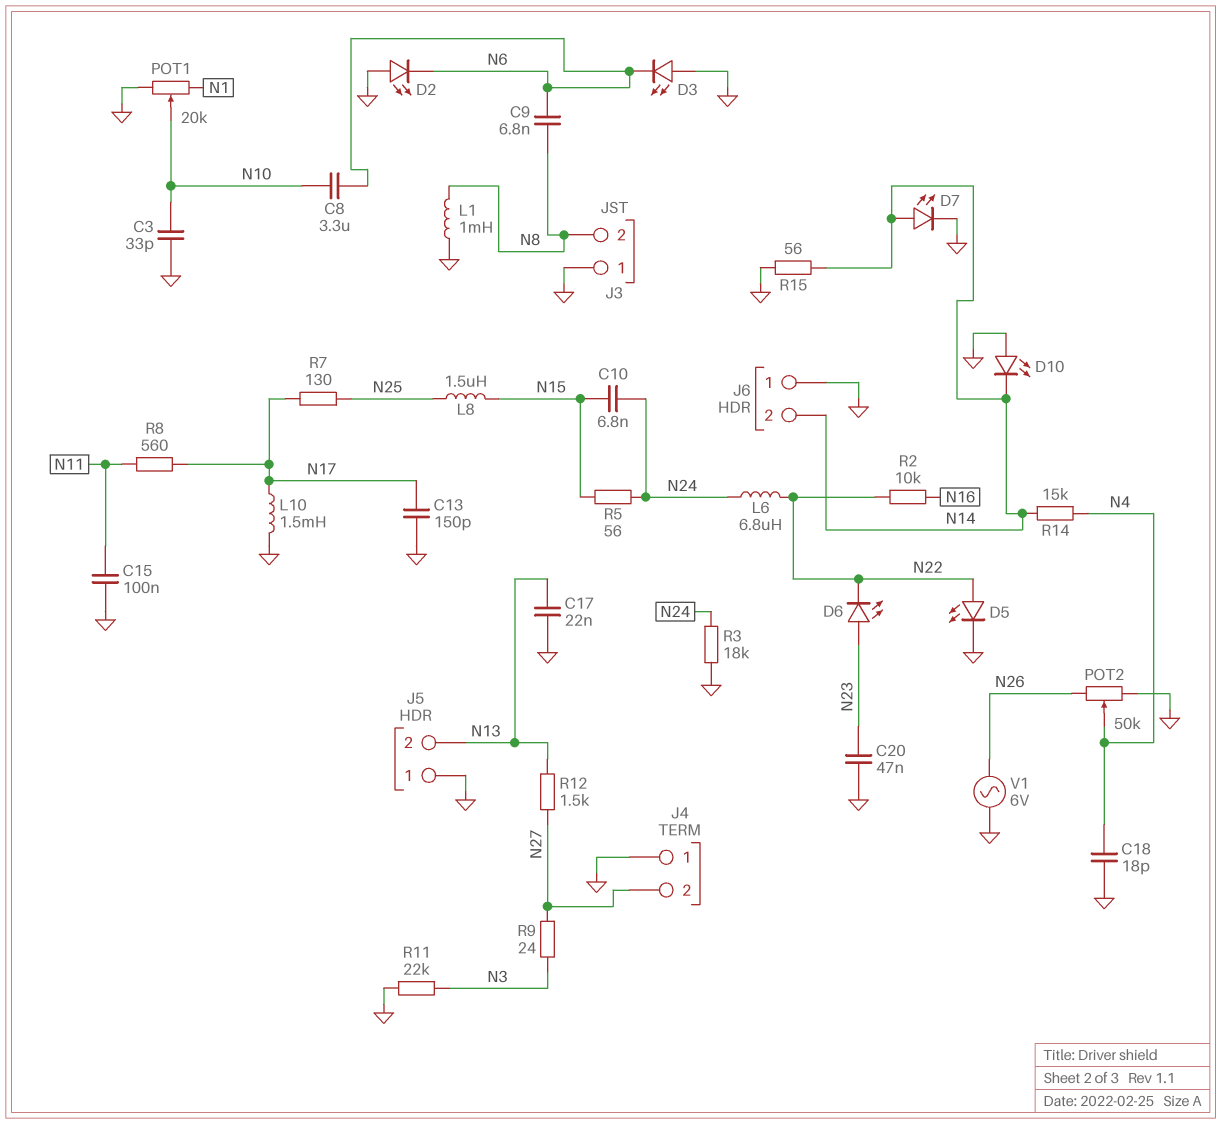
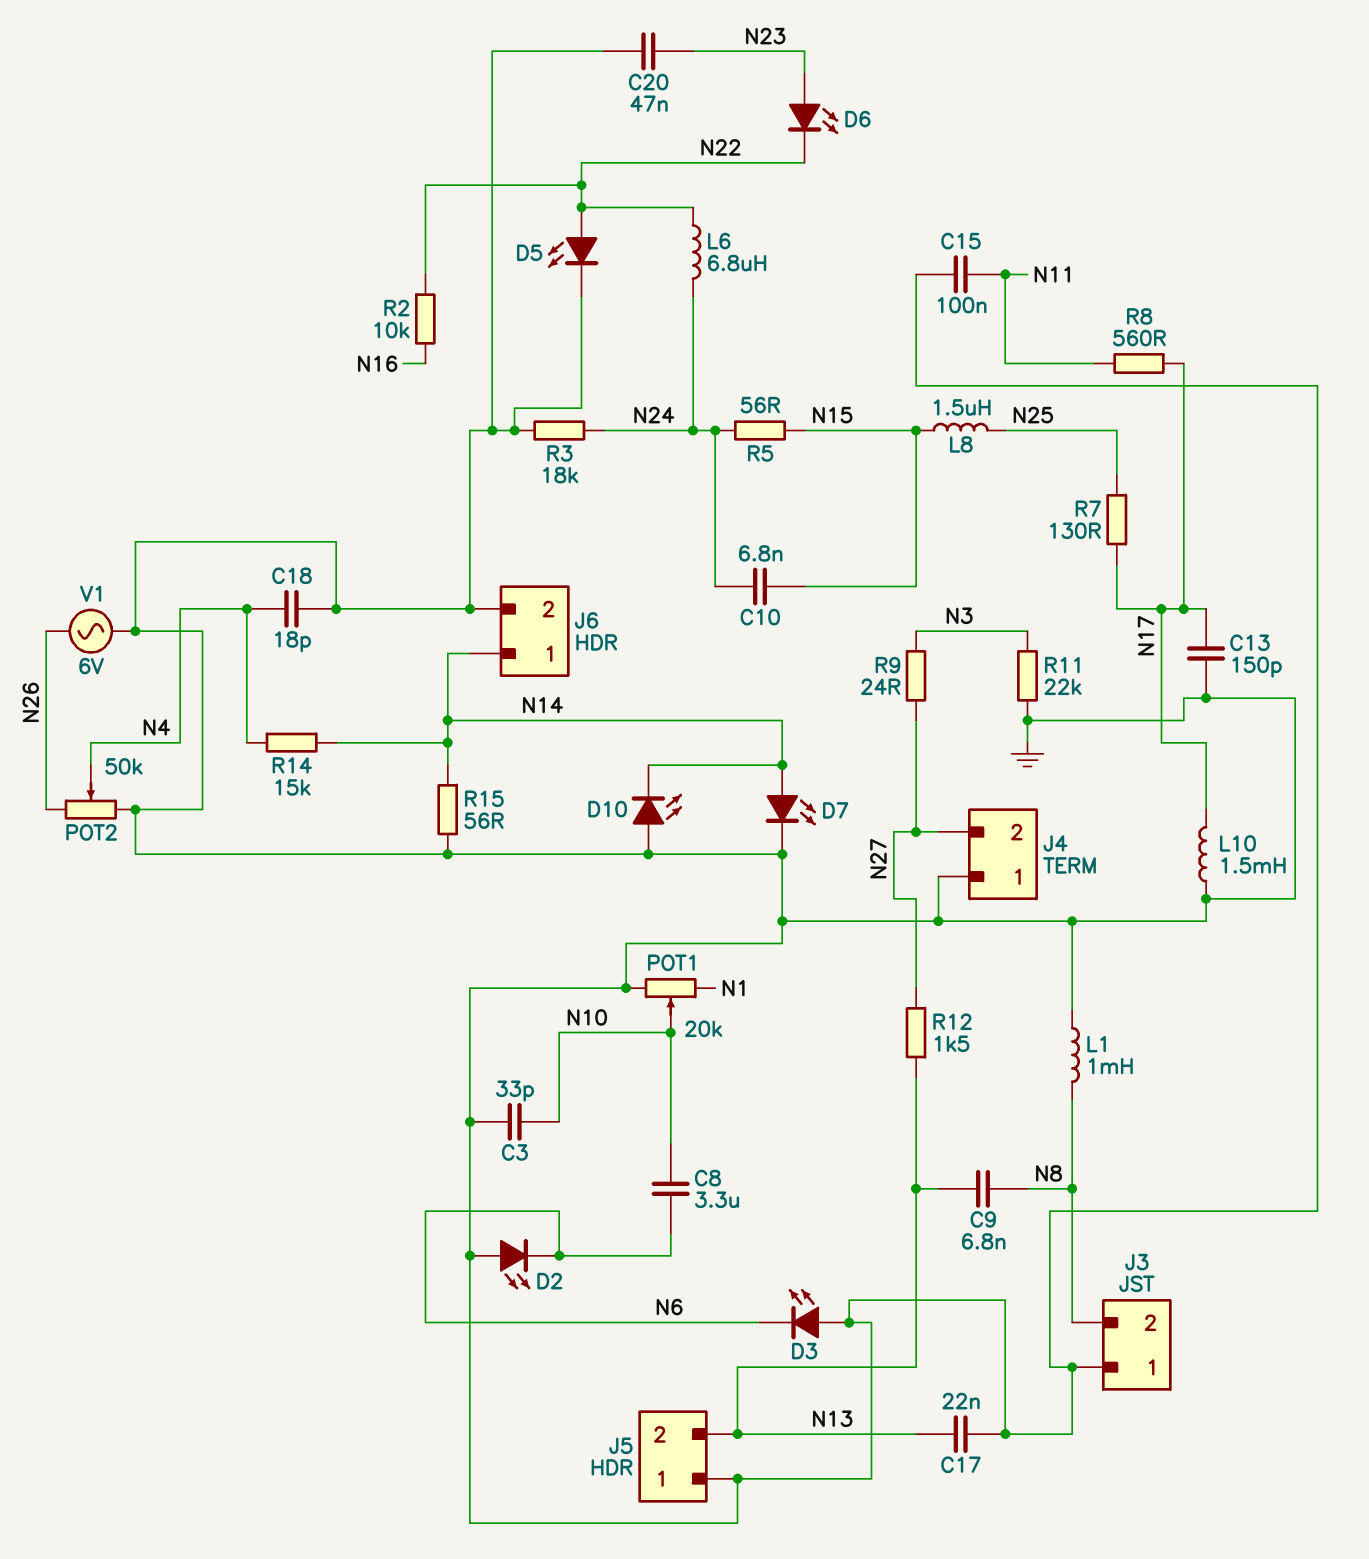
C9: 6.8nF (N6, N8) -> 6.8nF (N8, N13)
J6 pin 1: GND -> N14
J6 pin 2: N14 -> GND

